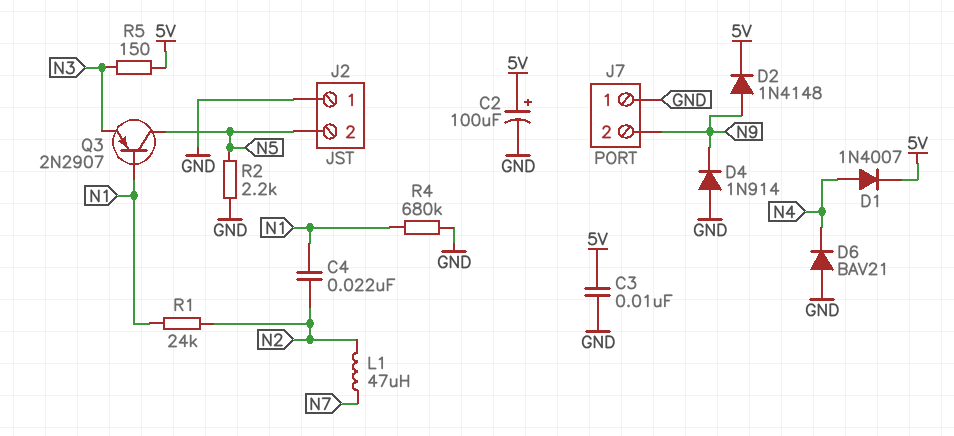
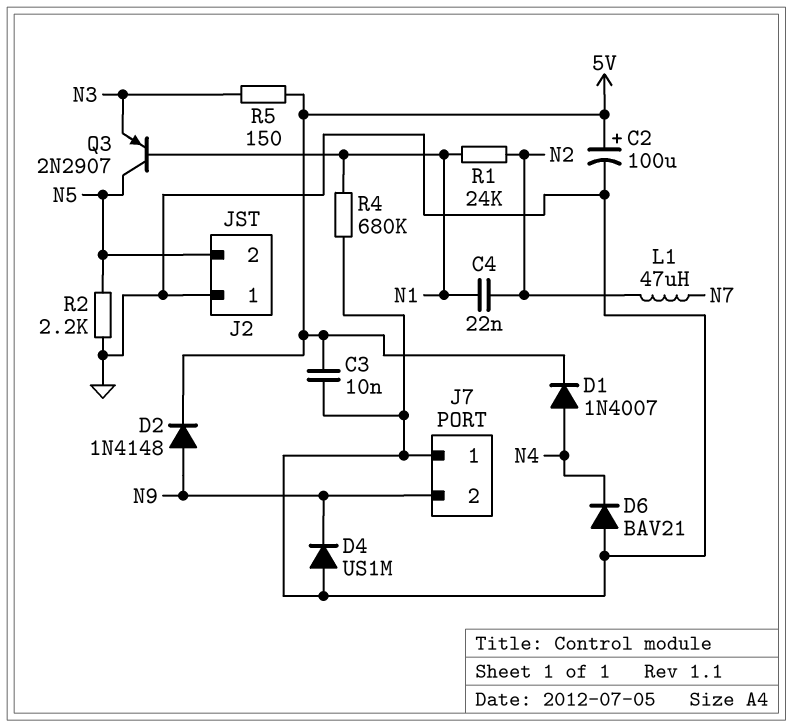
D4: diode 1N914 (A GND, K N9) -> diode US1M (A GND, K N9)

